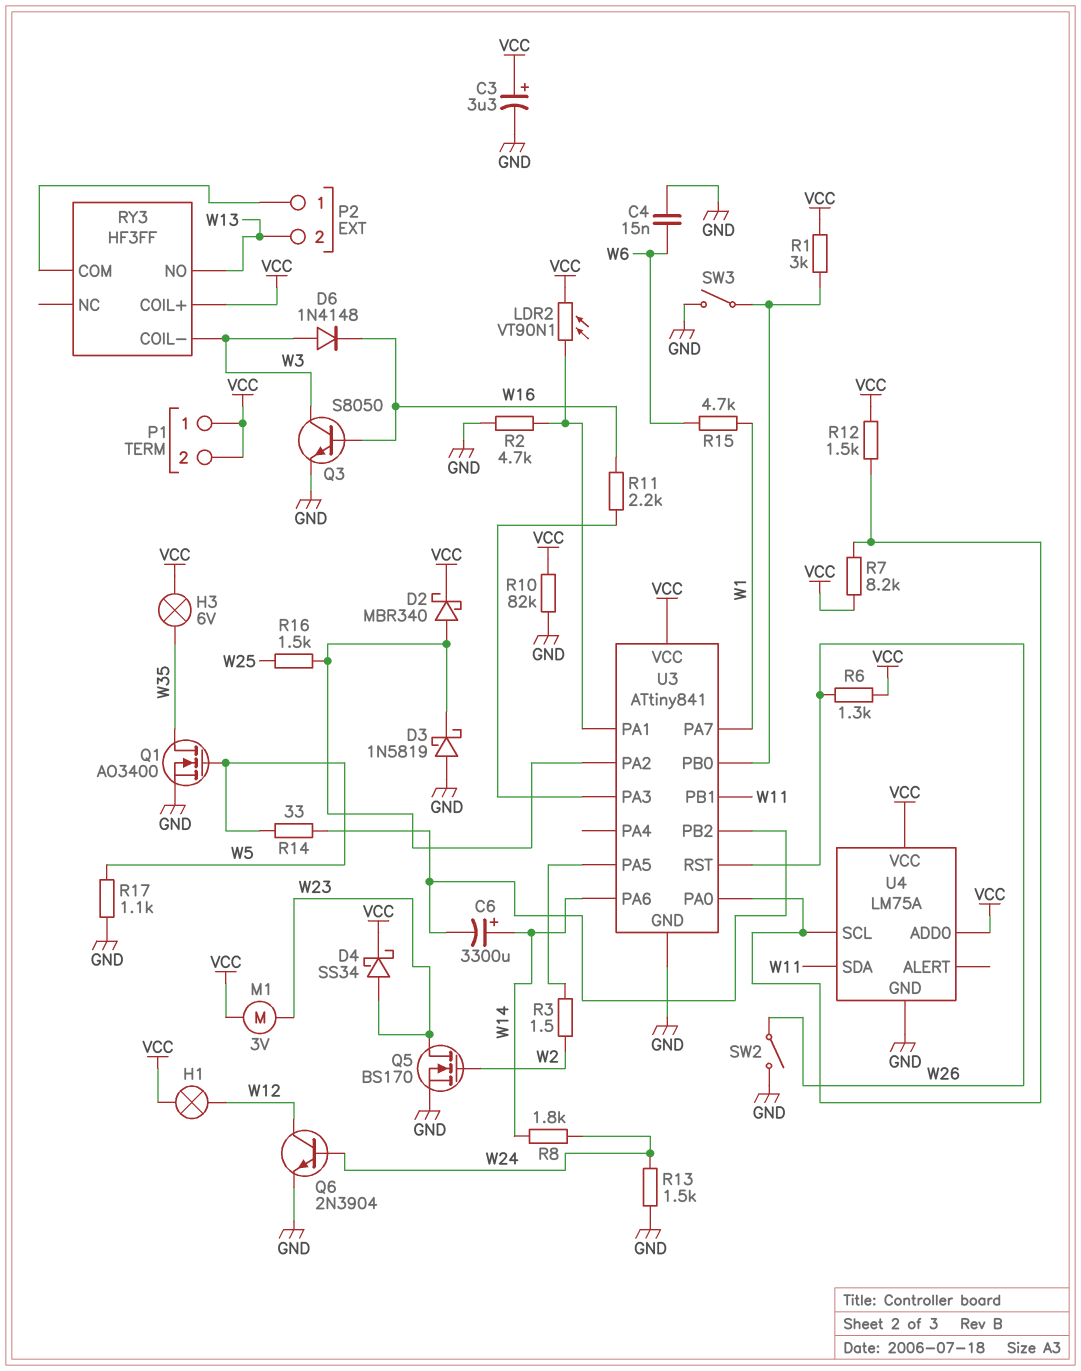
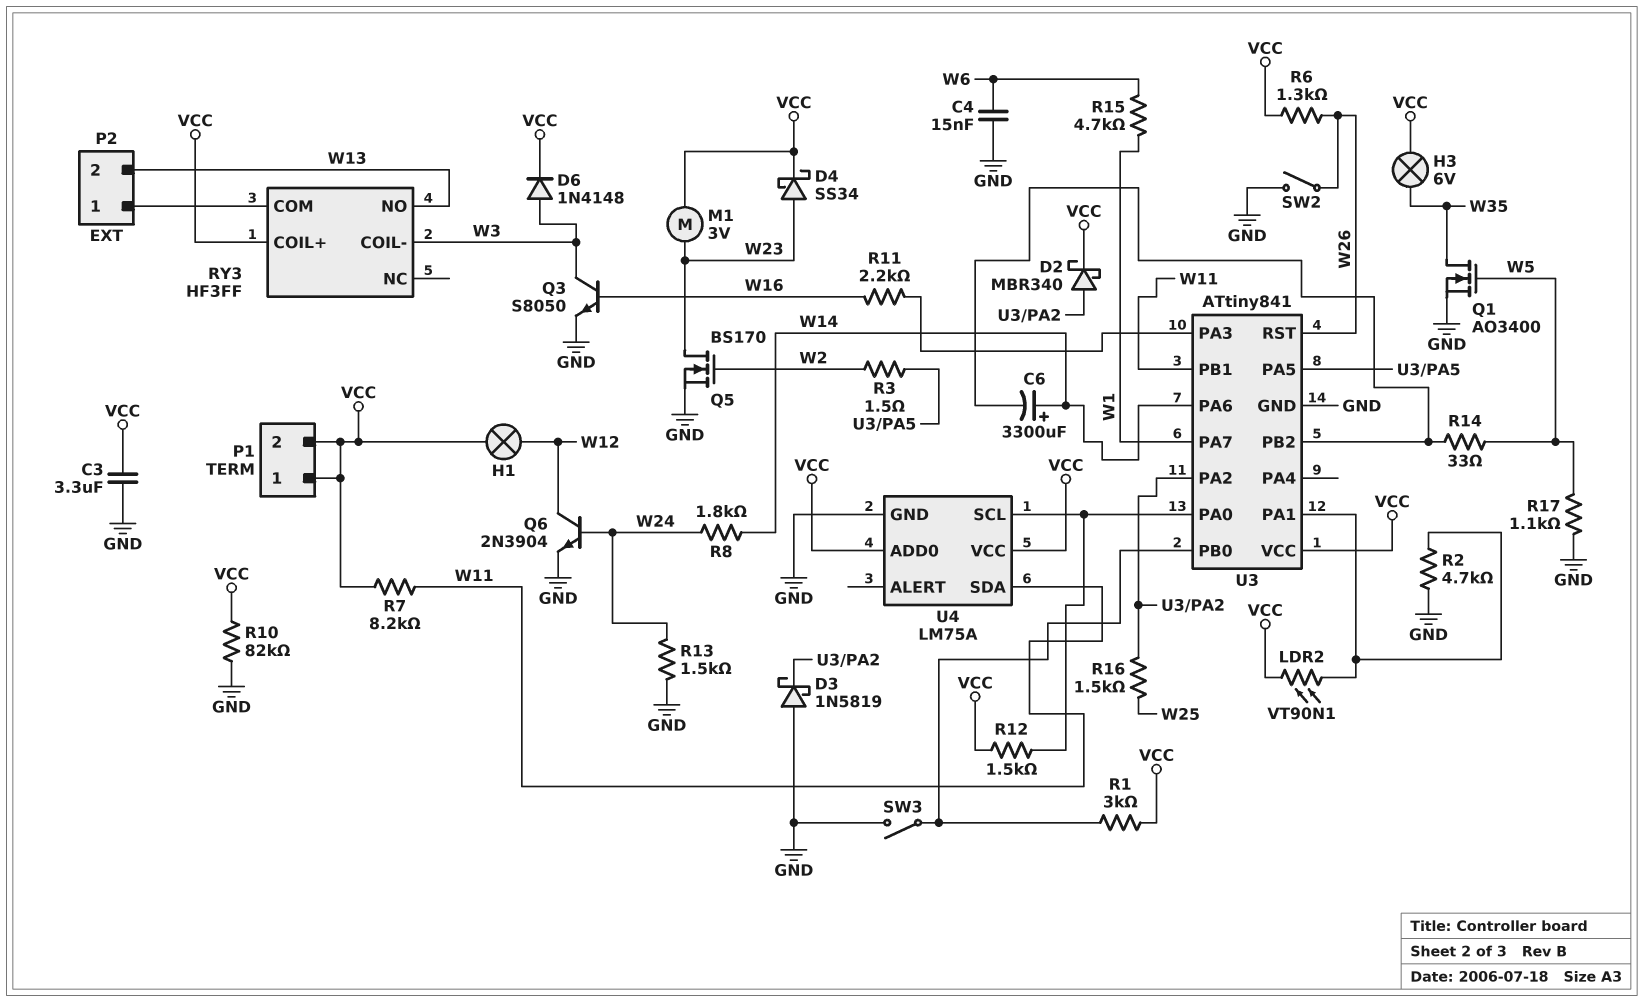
C3: 3.3uF (plus VCC, minus GND) -> 3.3uF (GND, VCC)
D6: diode 1N4148 (A W3, K W16) -> diode 1N4148 (A W3, K VCC)
R7: 8.2k (U3/PA0, VCC) -> 8.2k (VCC, W11)

